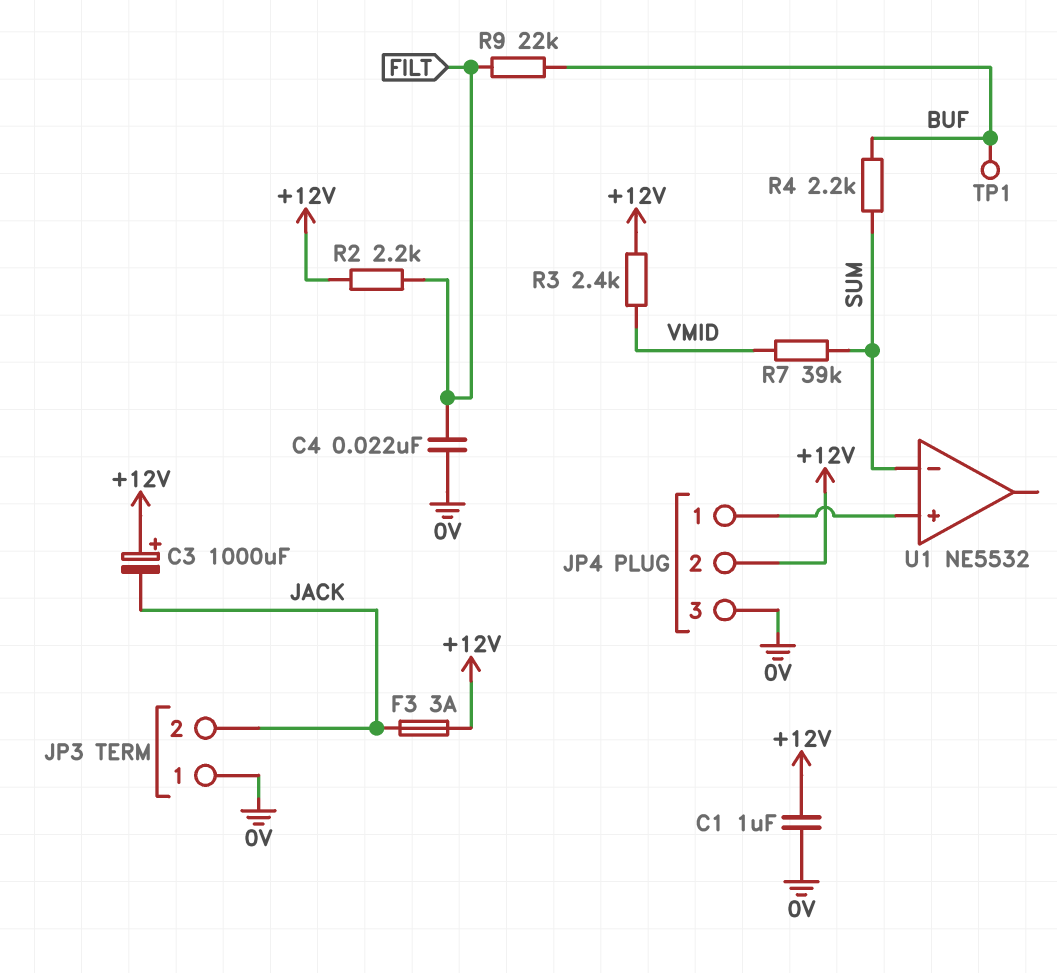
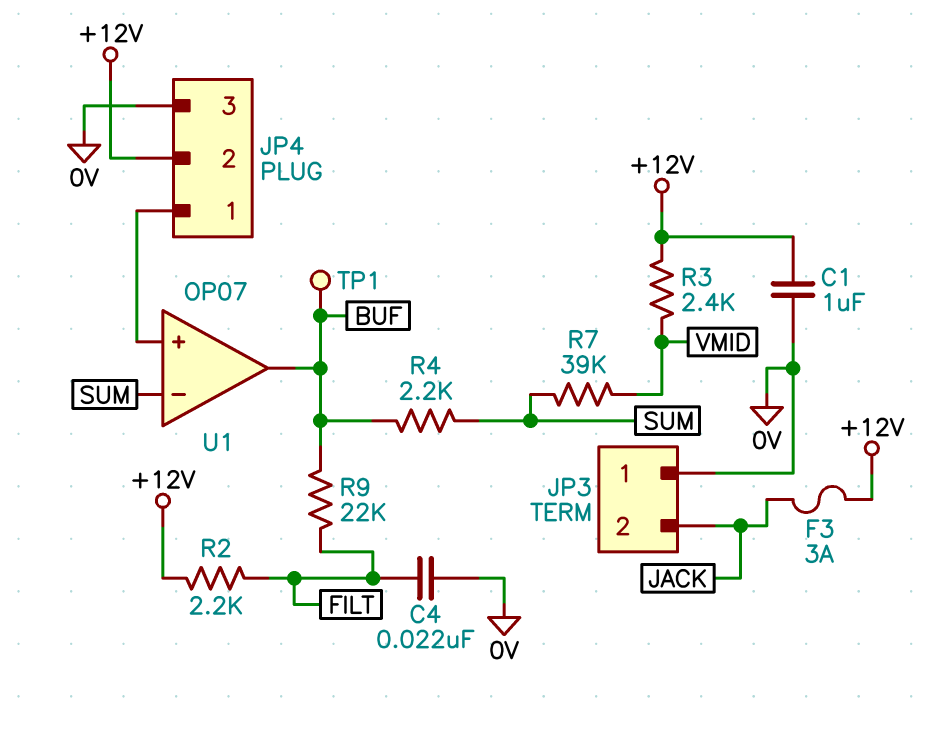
C3: 1000uF (plus +12V, minus JACK) -> none
U1: NE5532 -> OP07
U1 pin out: none -> BUF

